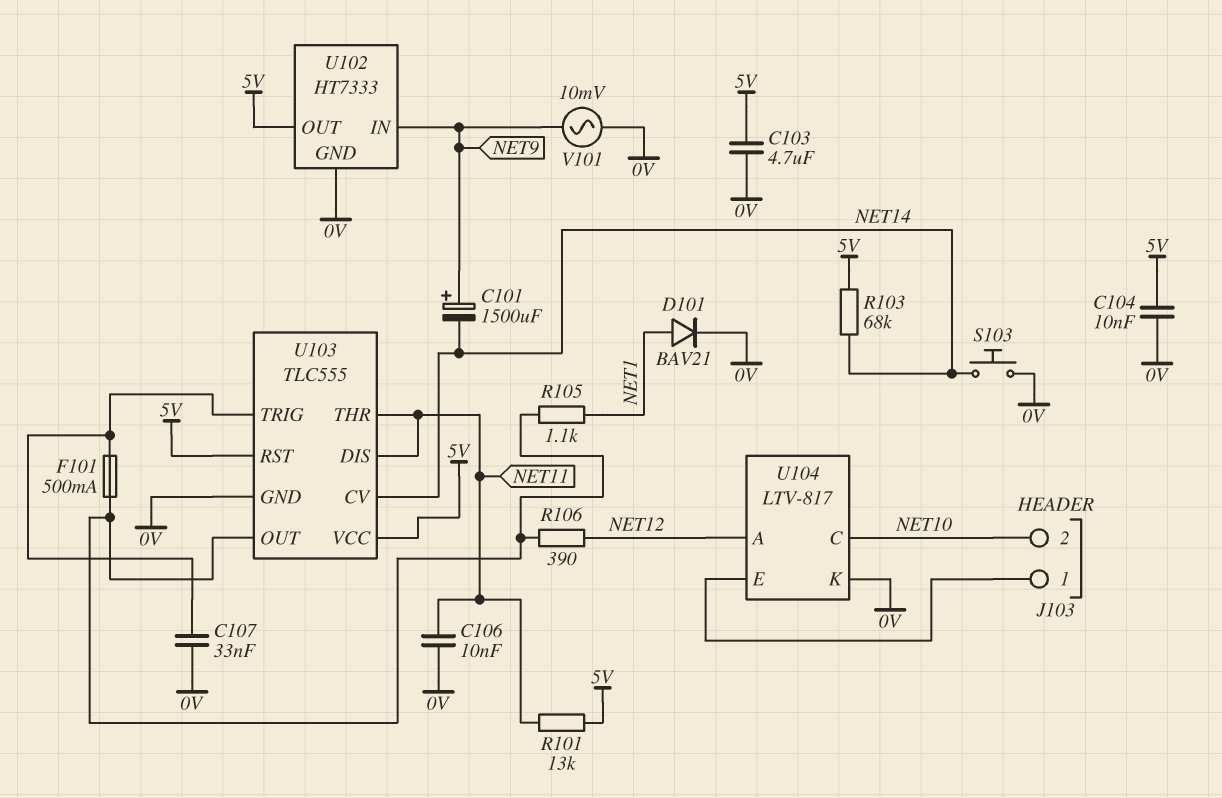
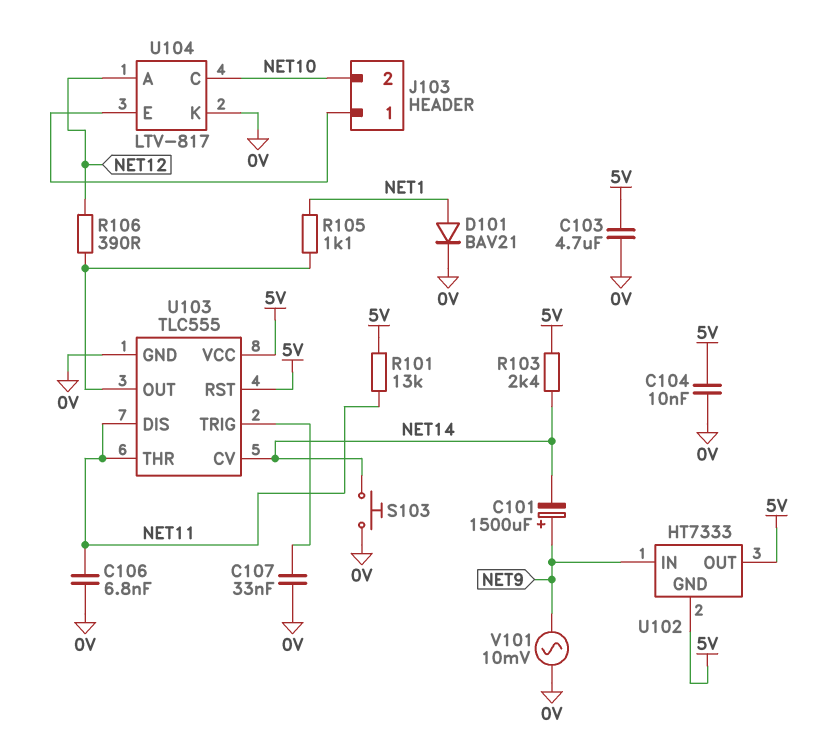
C106: 10nF (0V, NET11) -> 6.8nF (0V, NET11)
F101: 500mA (U103/OUT, U103/TRIG) -> none
R103: 68k (5V, NET14) -> 2.4k (5V, NET14)
U102 pin GND: 0V -> 5V

